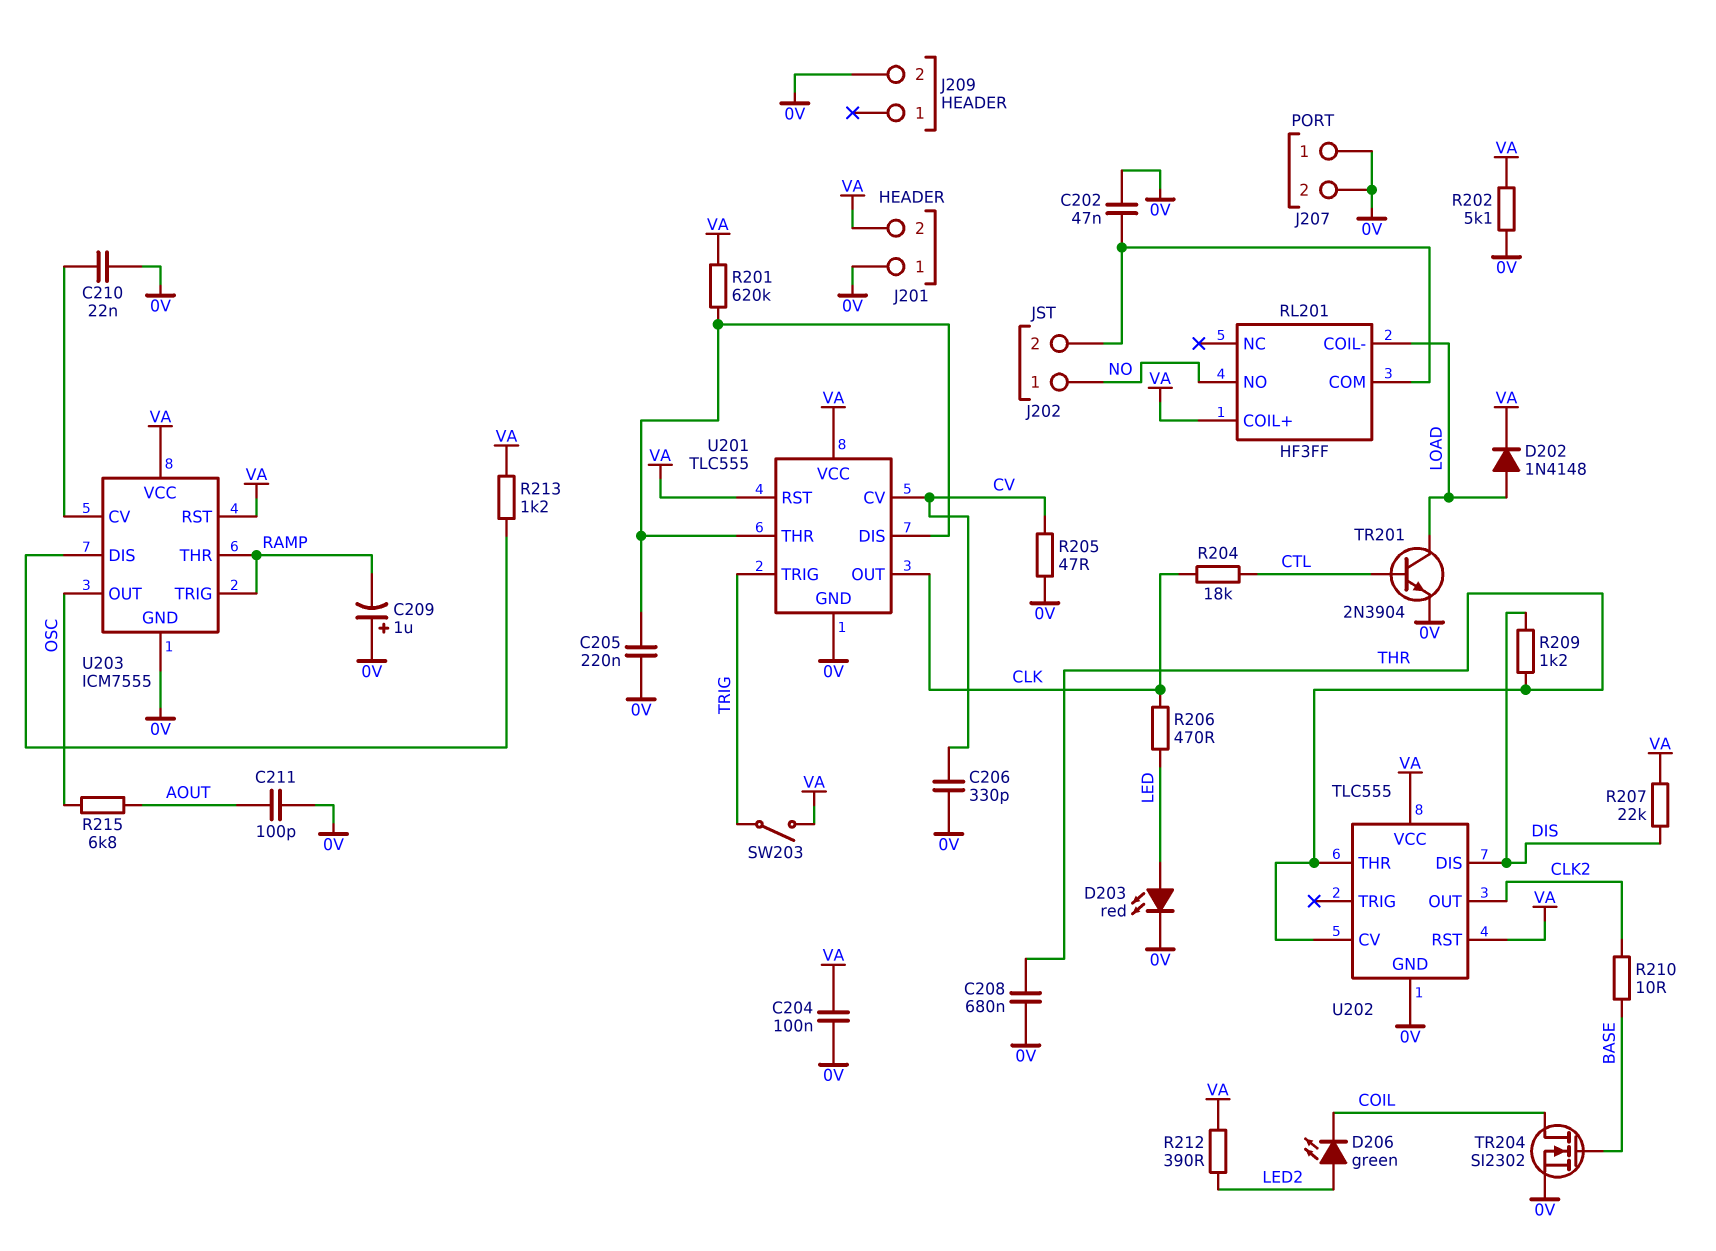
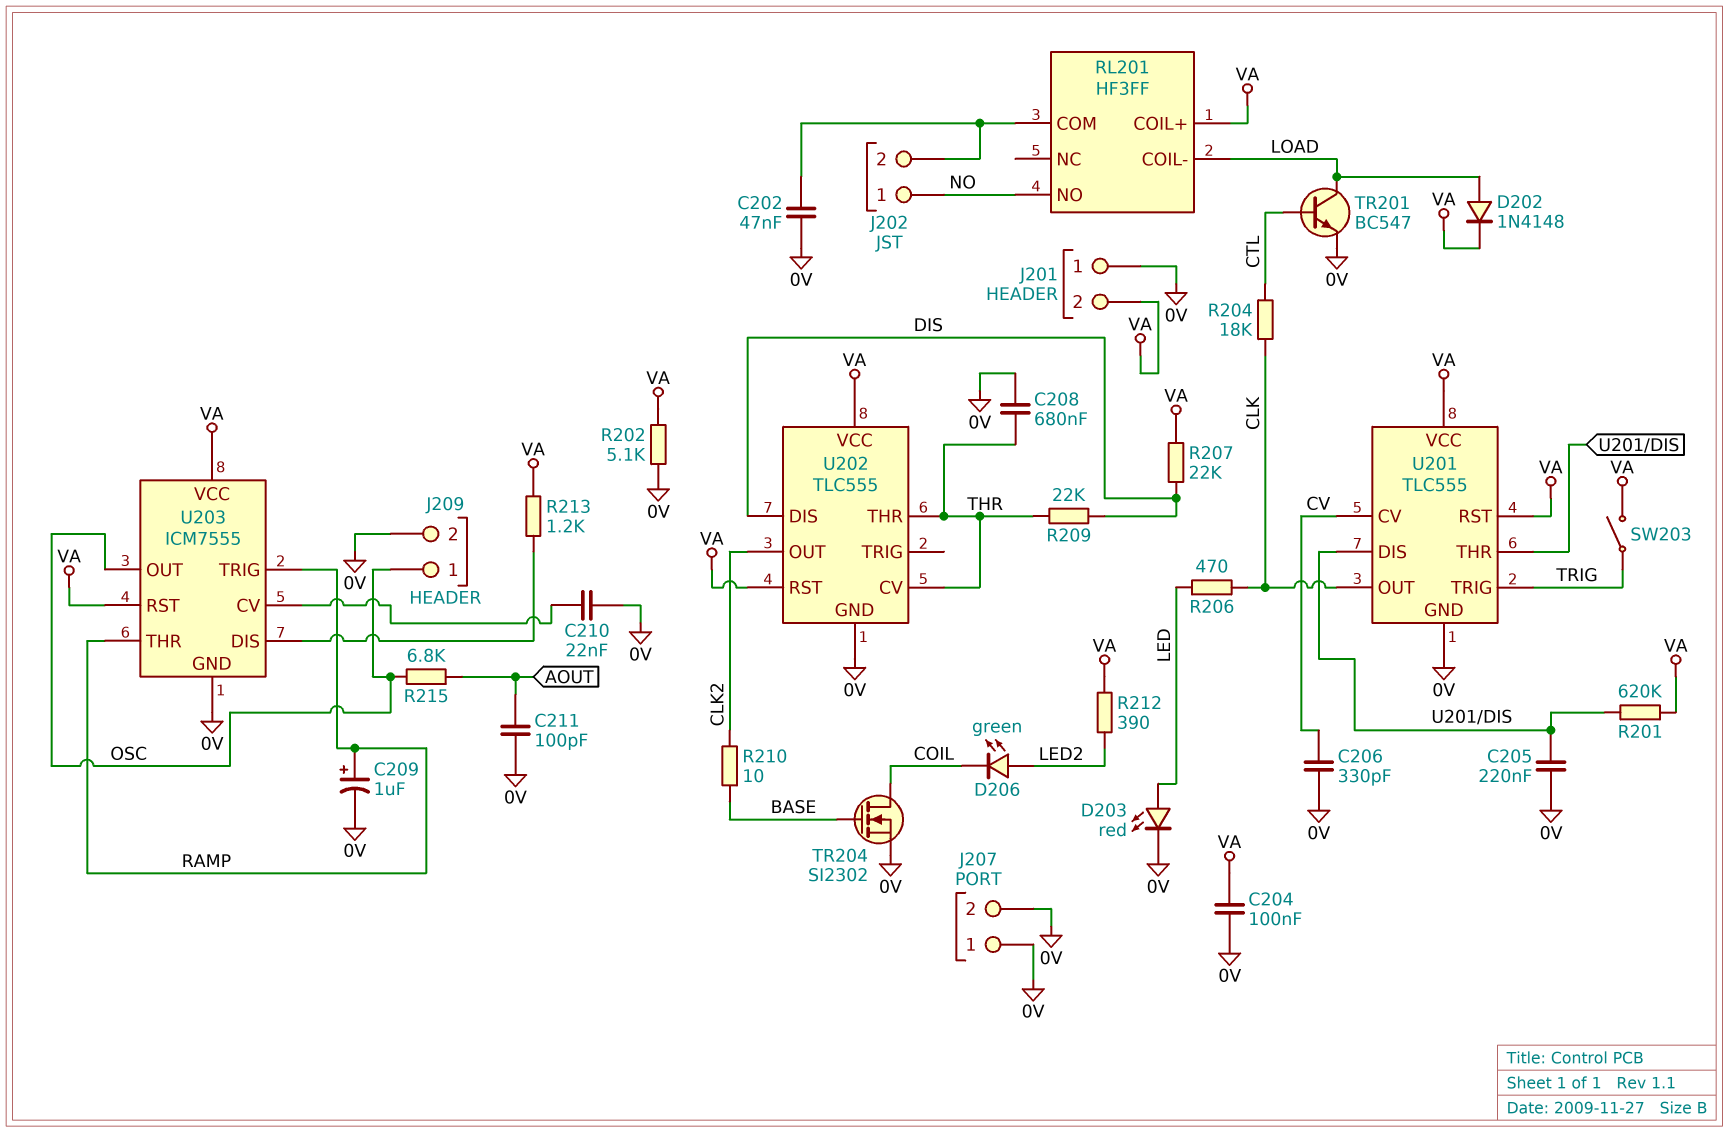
C209: 1uF (plus 0V, minus RAMP) -> 1uF (plus RAMP, minus 0V)
J209 pin 1: none -> OSC
R205: 47 (0V, CV) -> none
R209: 1.2k (DIS, THR) -> 22k (DIS, THR)
TR201: NPN 2N3904 (B CTL, C LOAD, E 0V) -> NPN BC547 (B CTL, C LOAD, E 0V)

